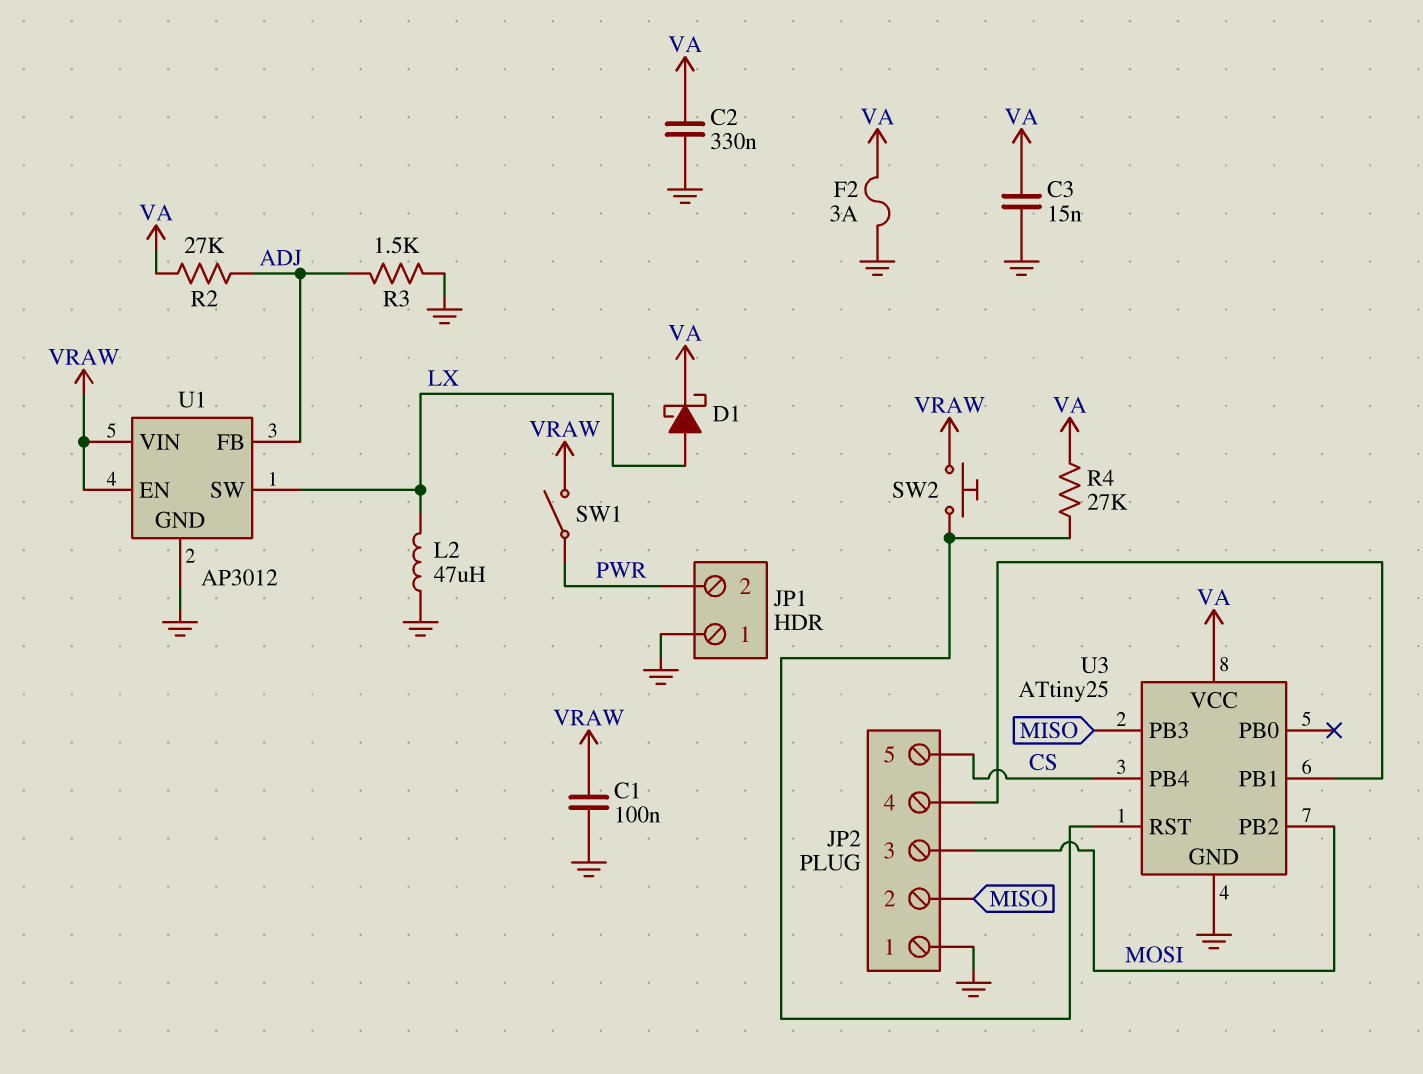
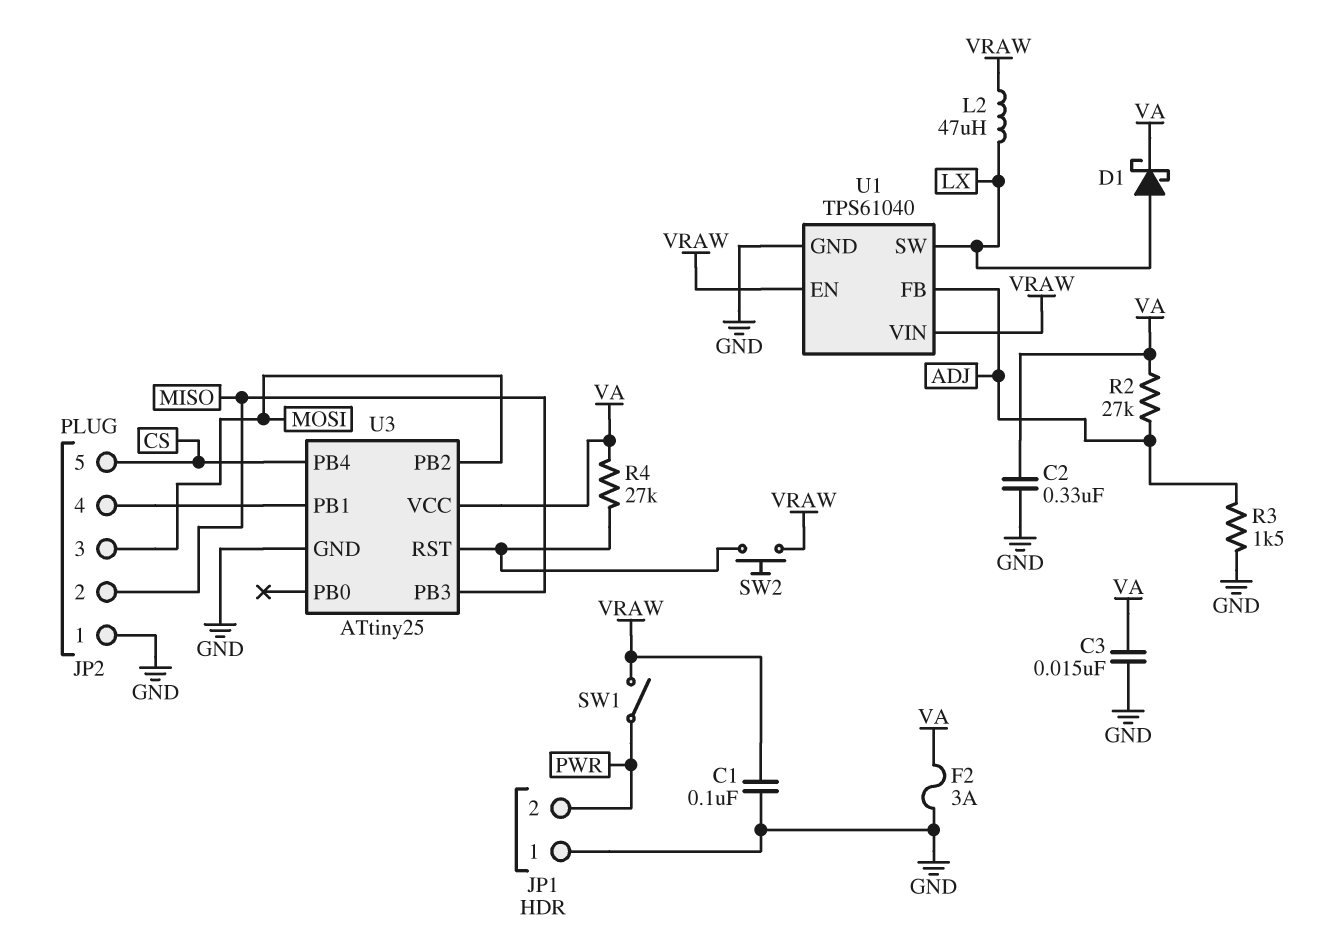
L2: 47uH (GND, LX) -> 47uH (LX, VRAW)
U1: AP3012 -> TPS61040

